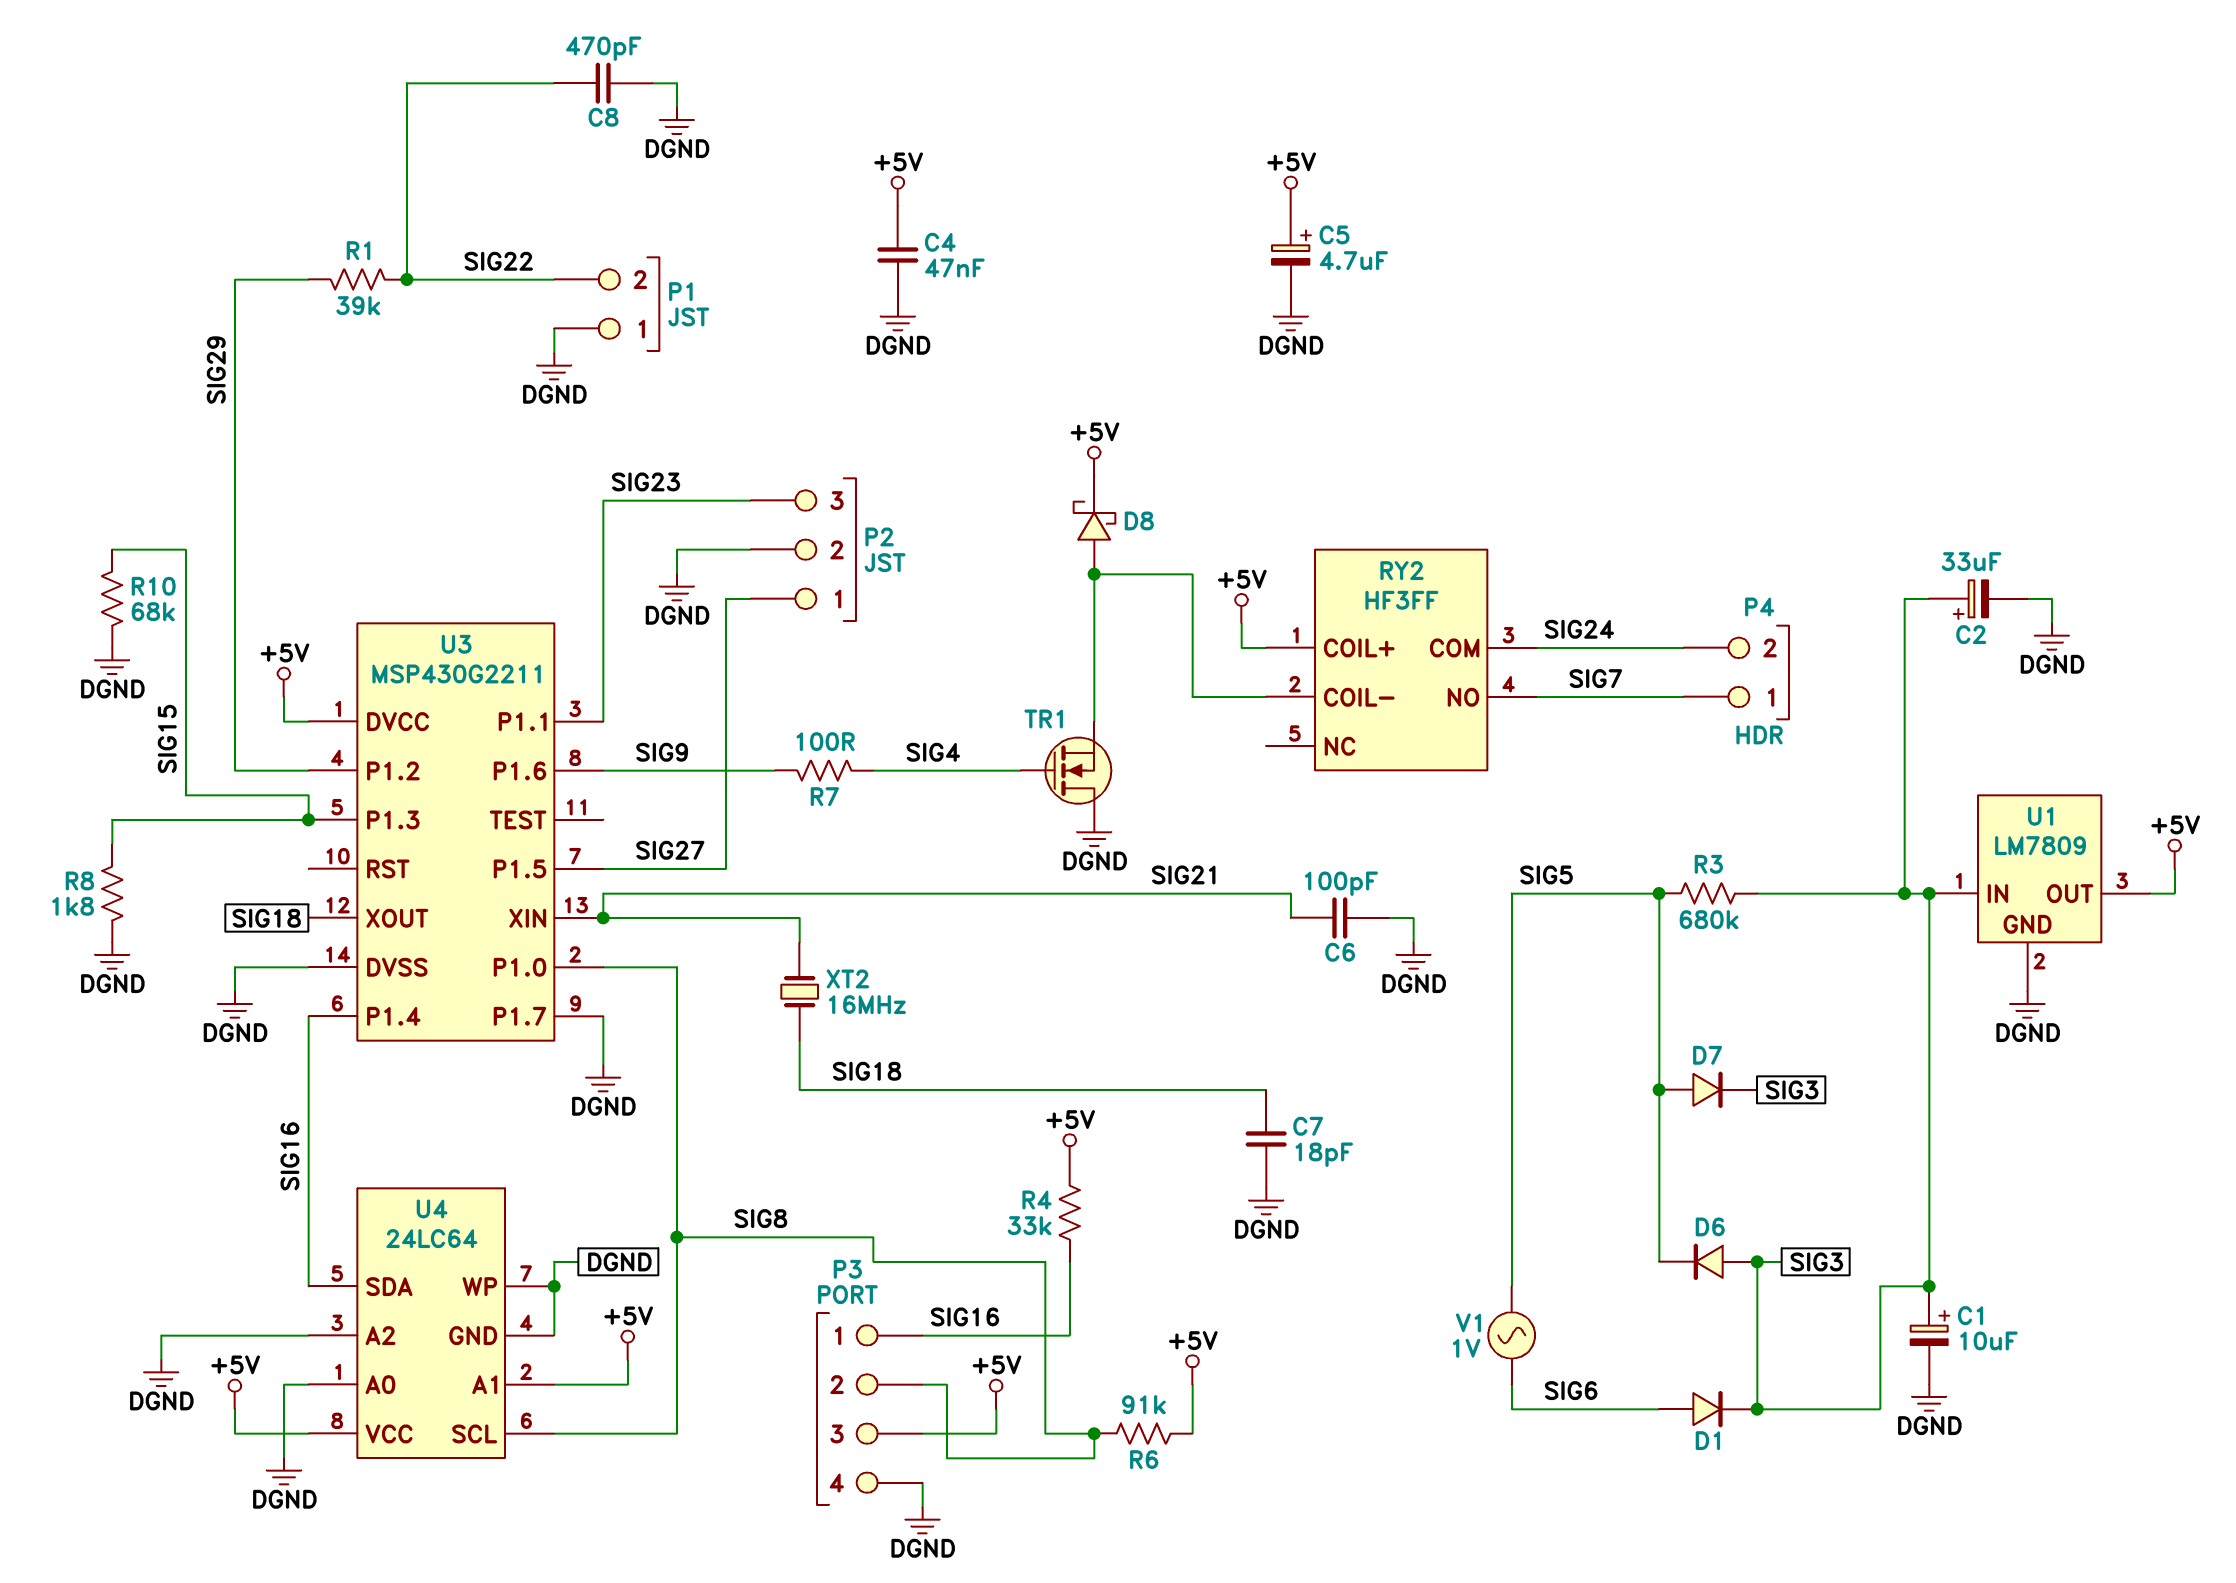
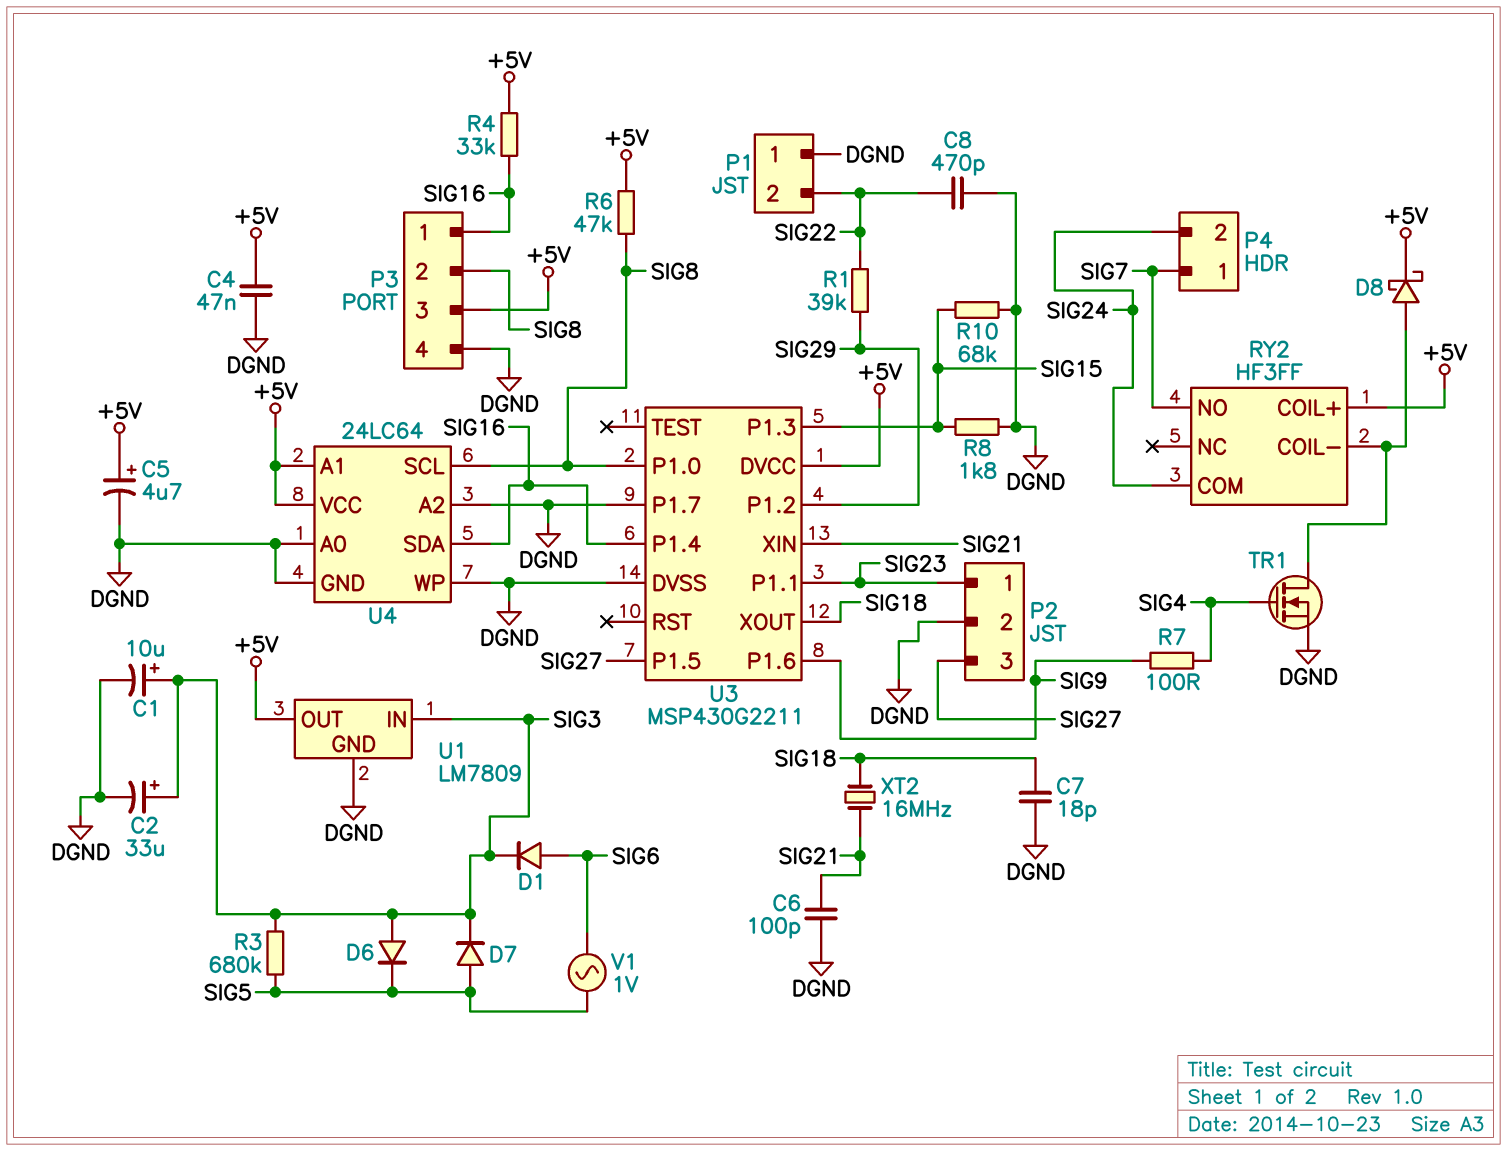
P2 pin 1: SIG27 -> SIG23
P2 pin 3: SIG23 -> SIG27
R6: 91k (+5V, SIG8) -> 47k (+5V, SIG8)
TR1: NMOS (G SIG4, D DGND, S RY2/COIL-) -> NMOS (G SIG4, D RY2/COIL-, S DGND)

